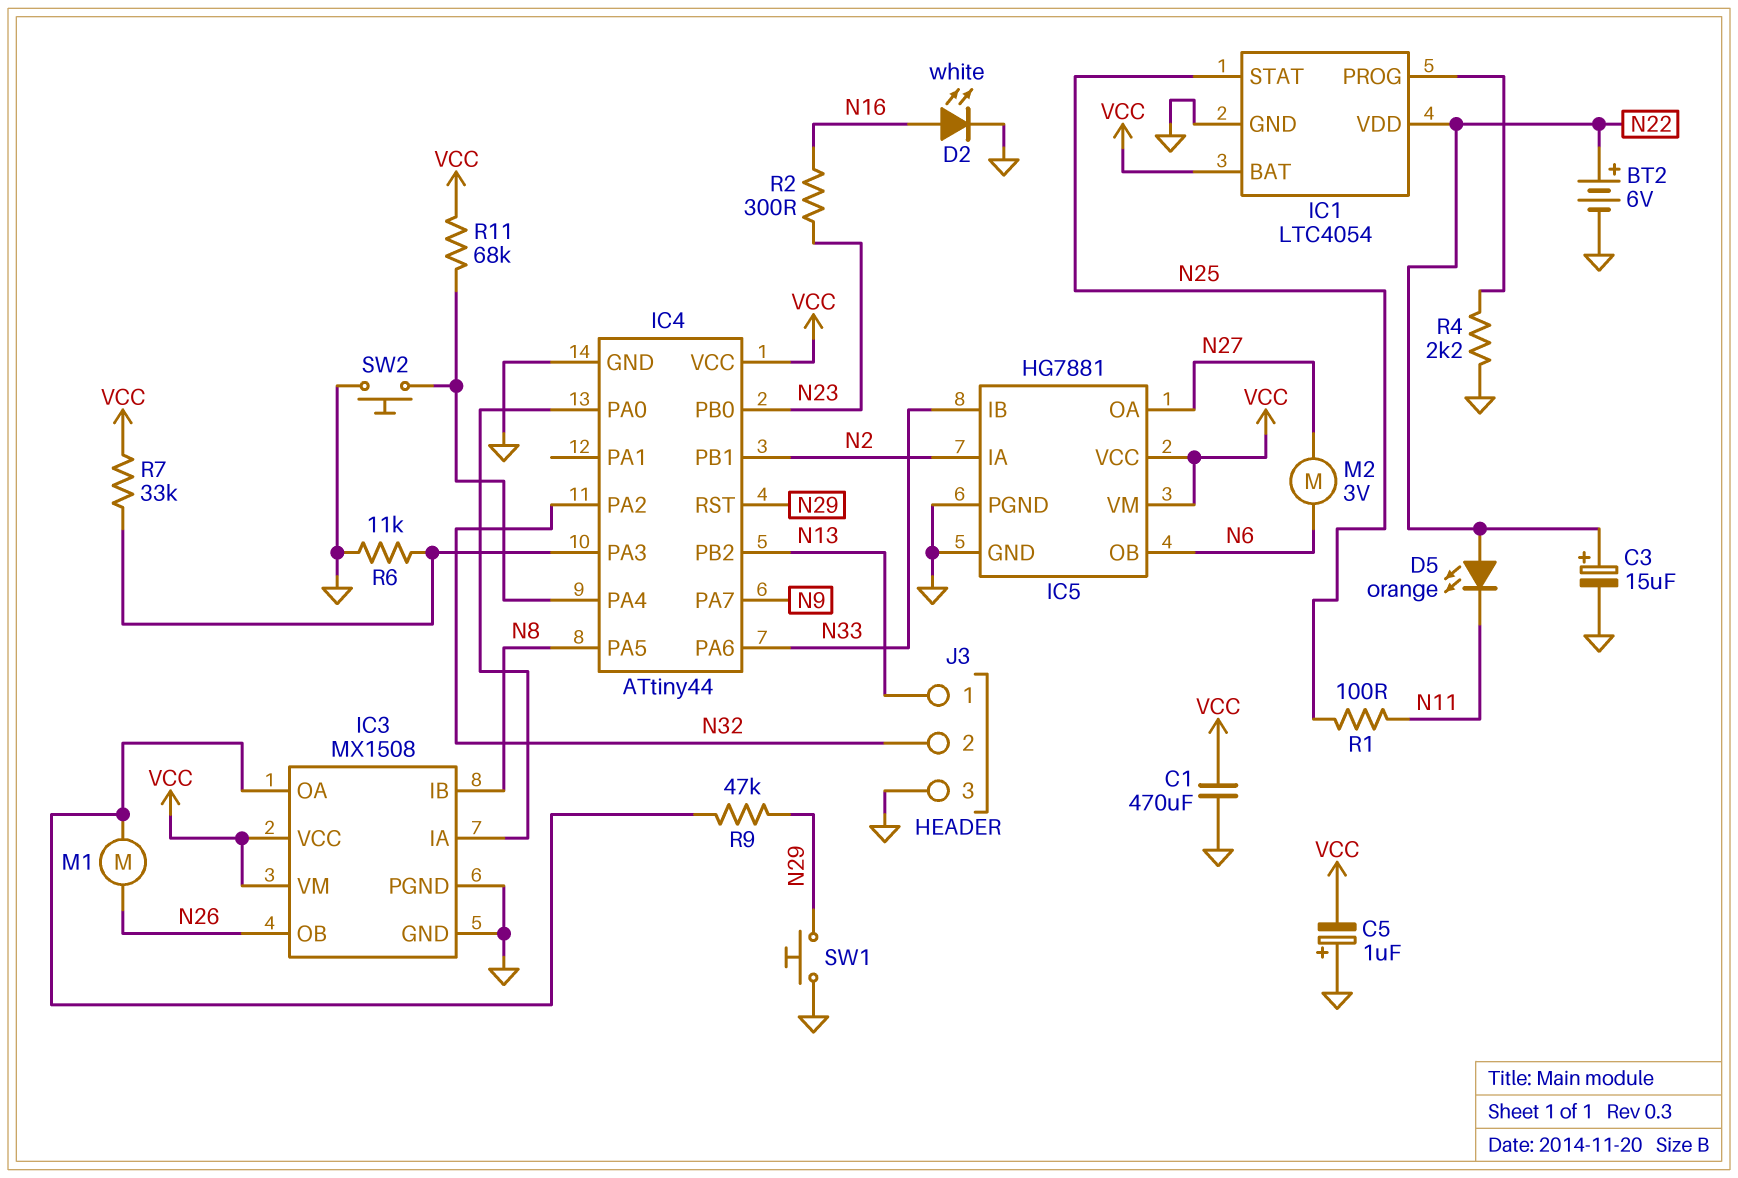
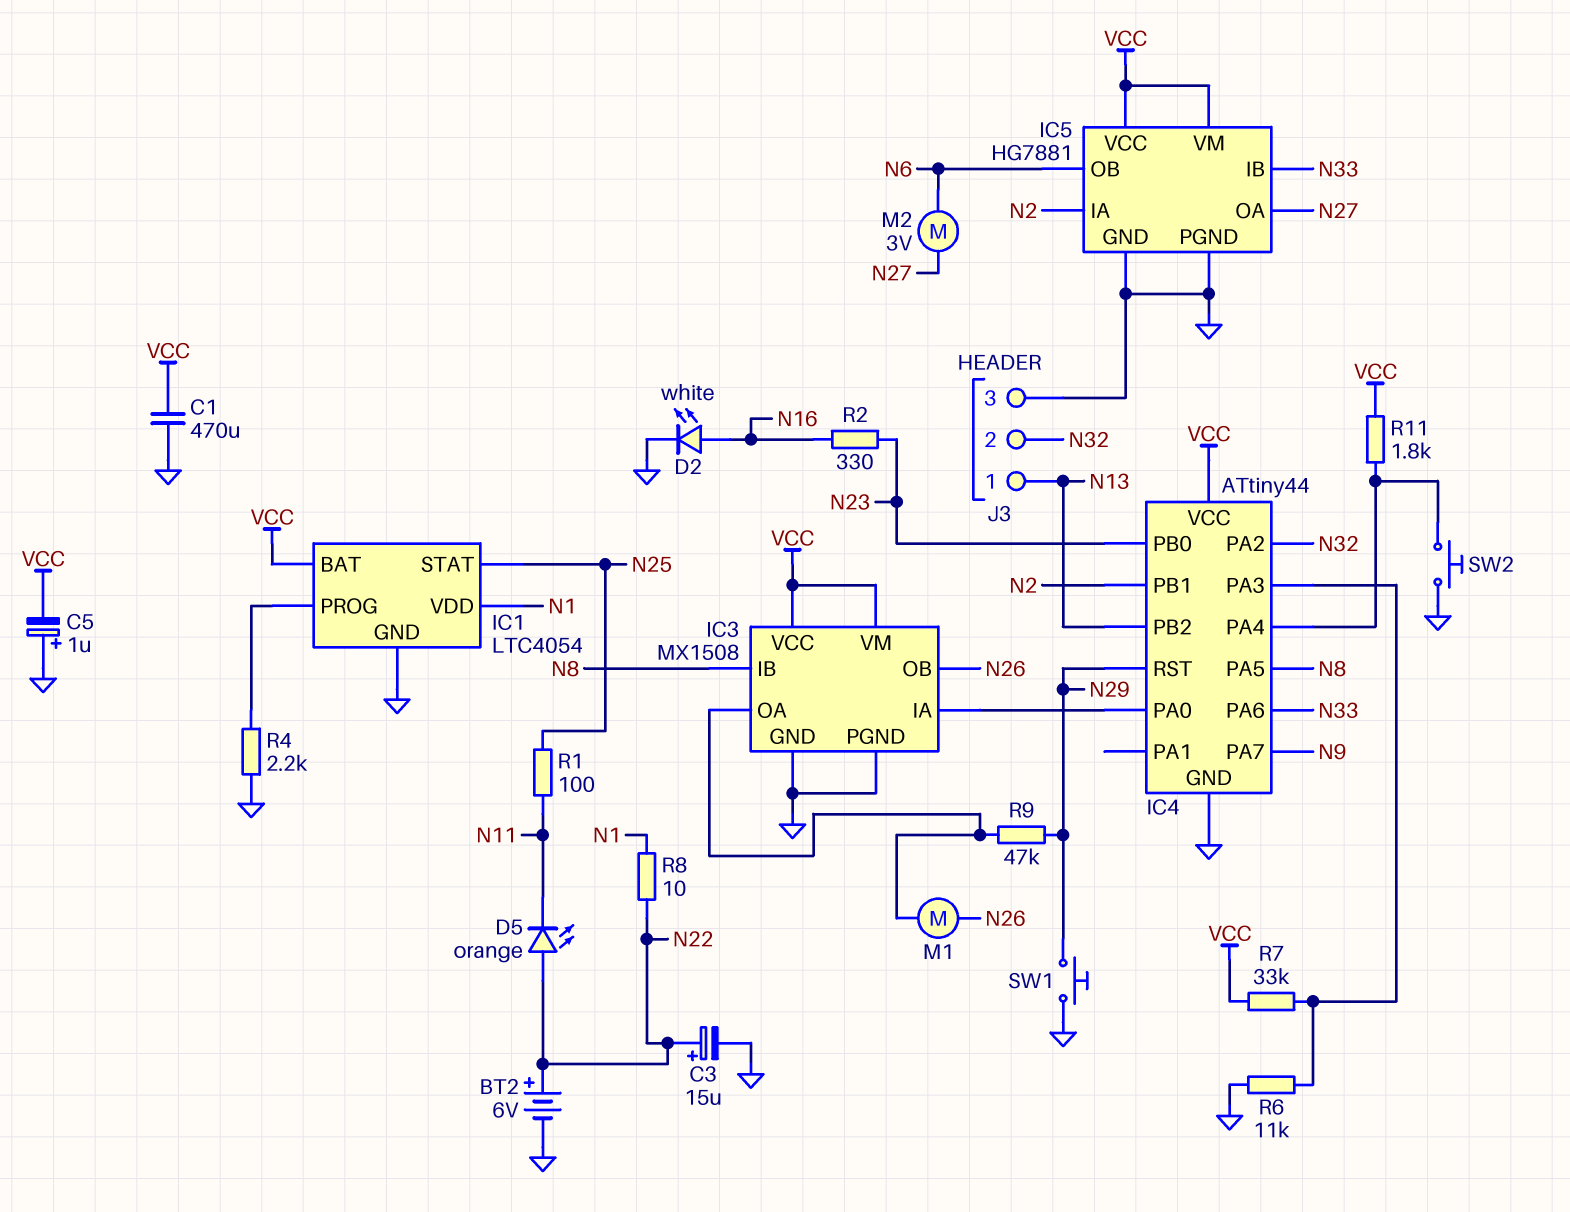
IC1 pin VDD: N22 -> N1
R2: 300 (N16, N23) -> 330 (N16, N23)
R8: none -> 10 (N1, N22)
R11: 68k (IC4/PA4, VCC) -> 1.8k (IC4/PA4, VCC)

